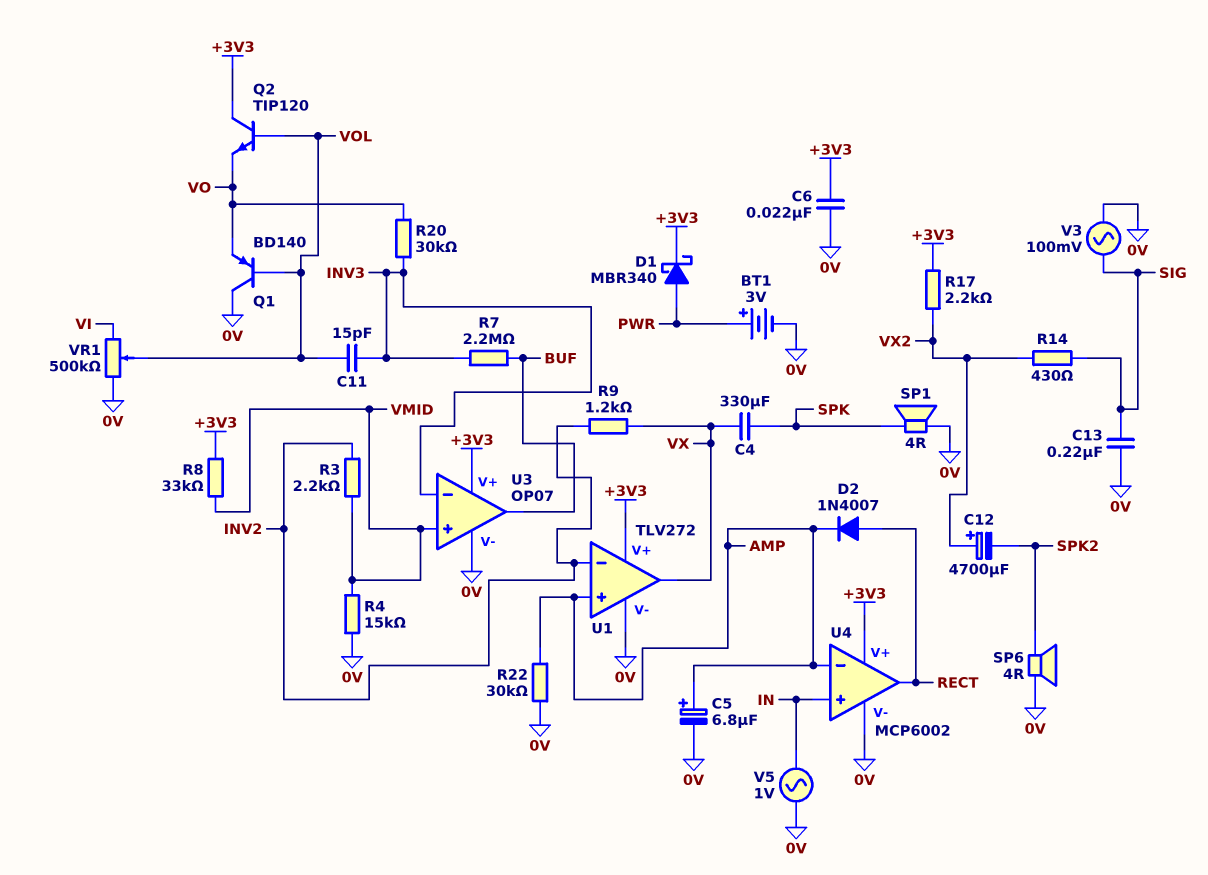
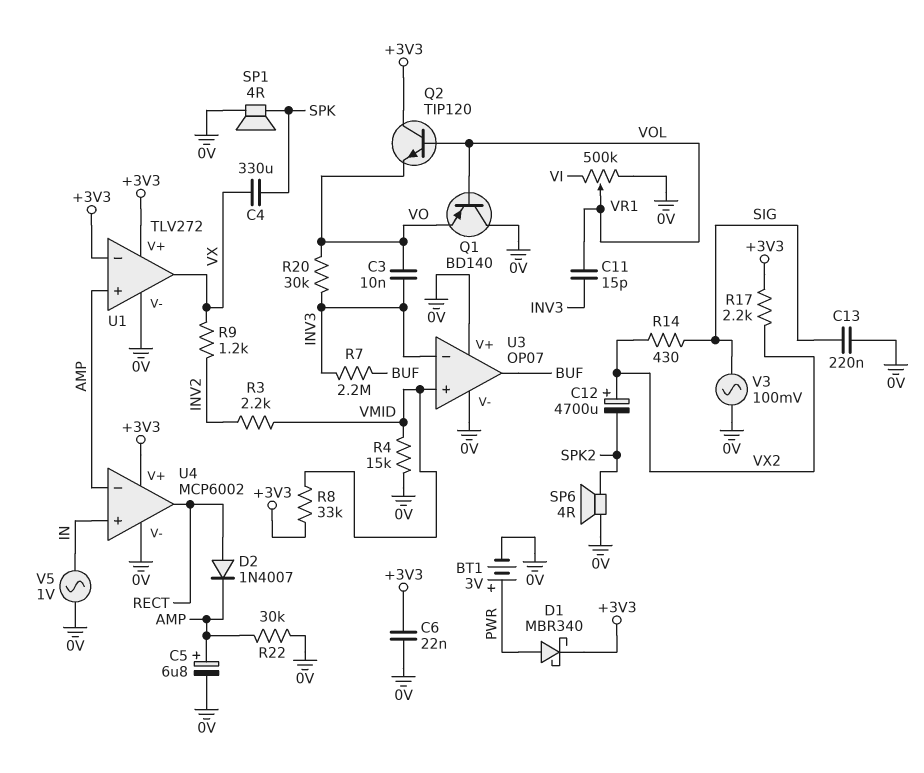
C3: none -> 10nF (INV3, VO)
U1 pin in-: INV2 -> +3V3
U3 pin V+: +3V3 -> 0V

